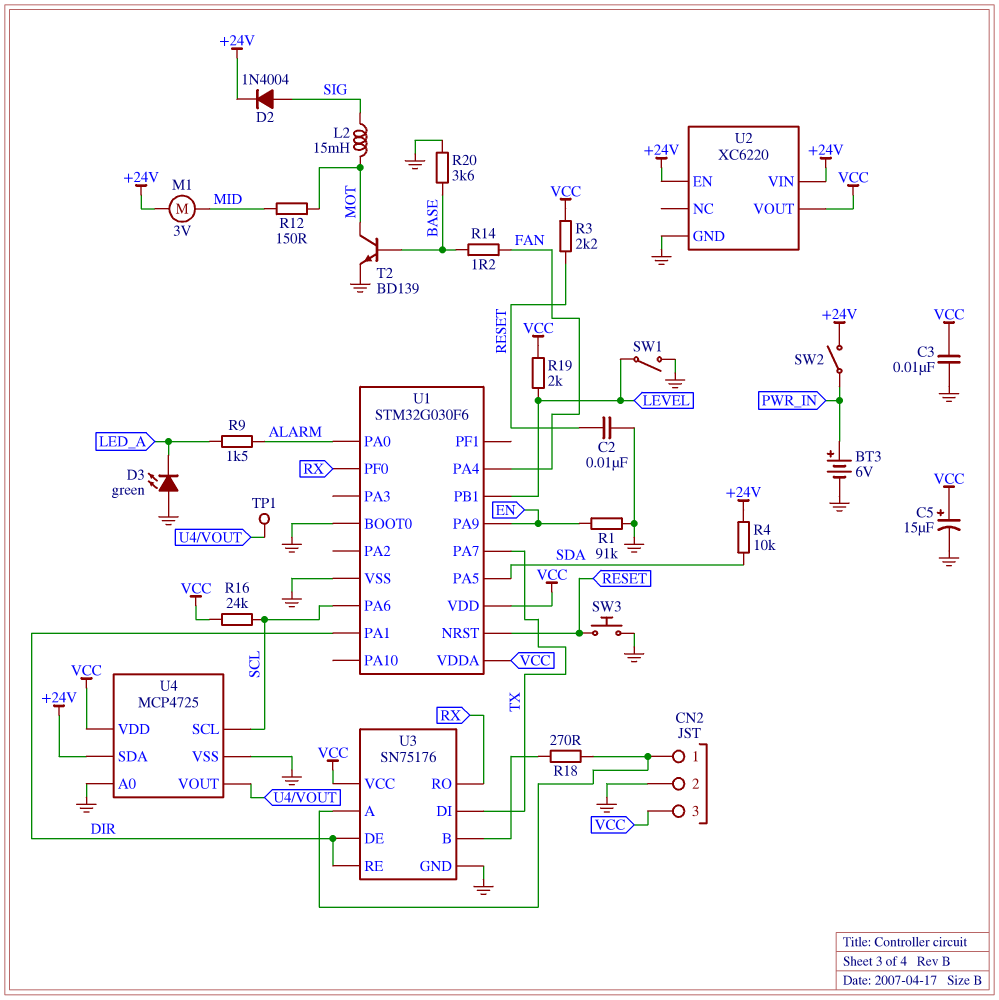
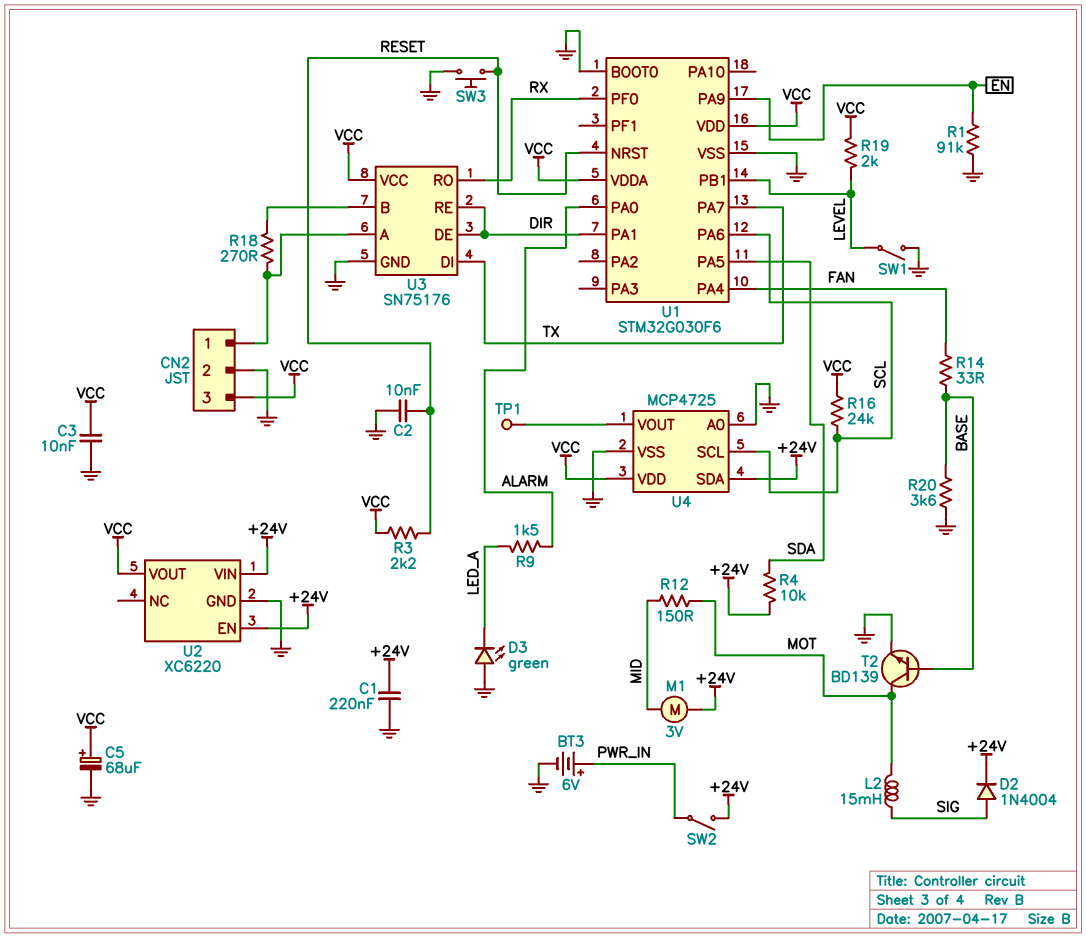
C1: none -> 220nF (+24V, GND)
C5: 15uF (plus VCC, minus GND) -> 68uF (plus VCC, minus GND)
R14: 1.2 (BASE, FAN) -> 33 (BASE, FAN)

